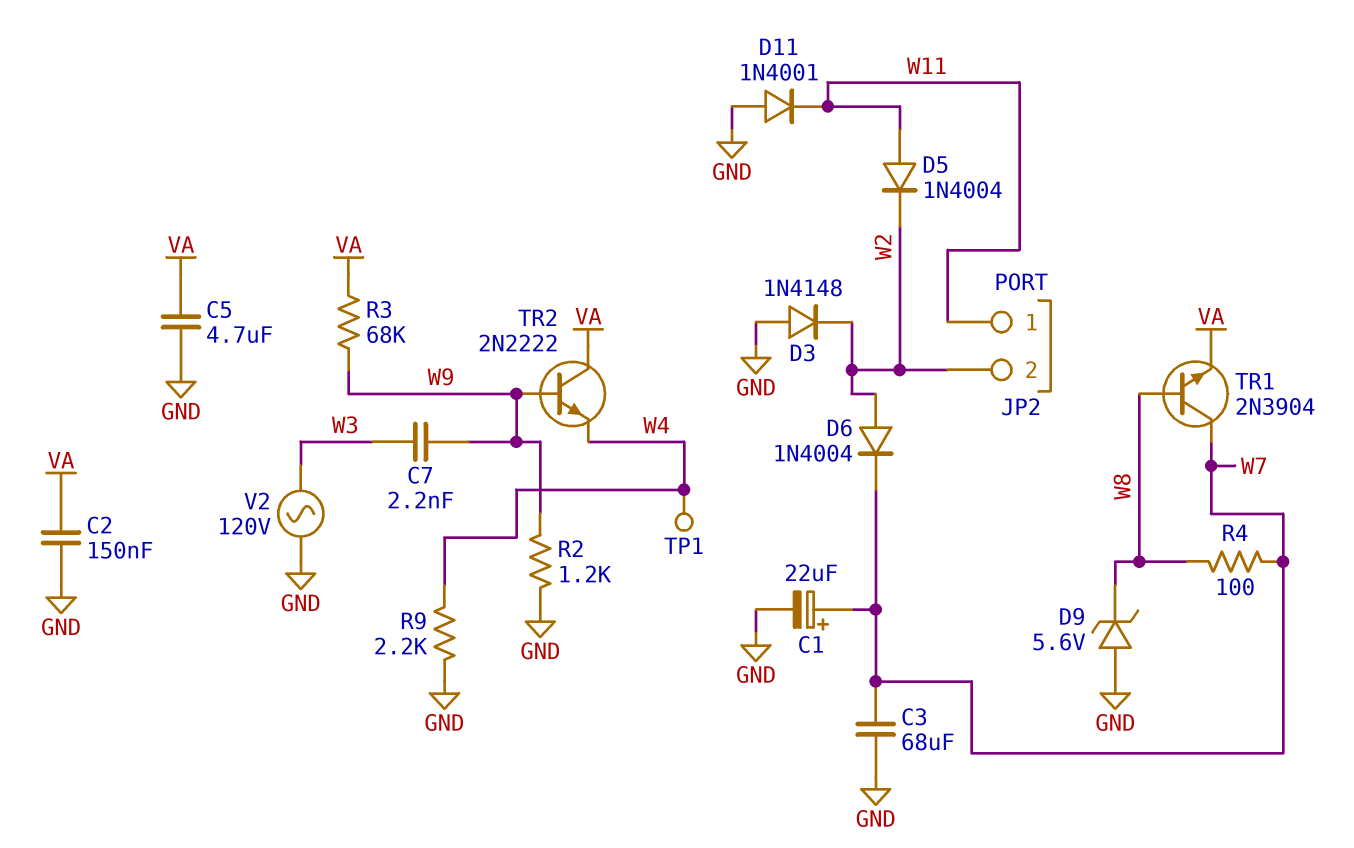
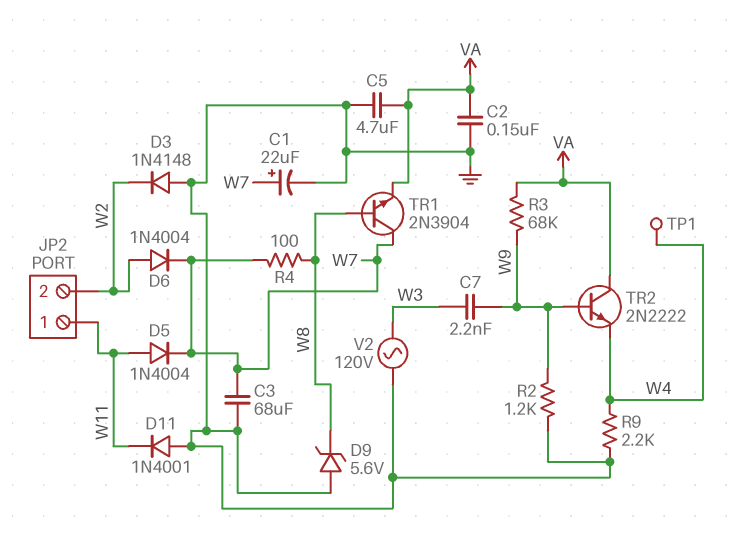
D5: diode 1N4004 (A W11, K W2) -> diode 1N4004 (A W11, K W7)

